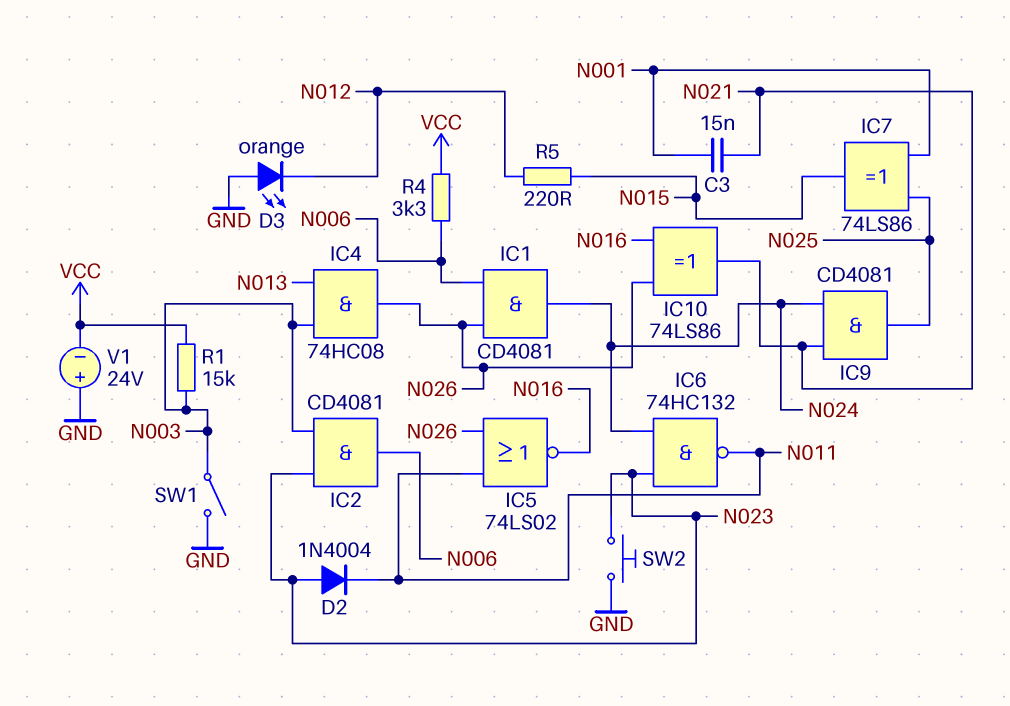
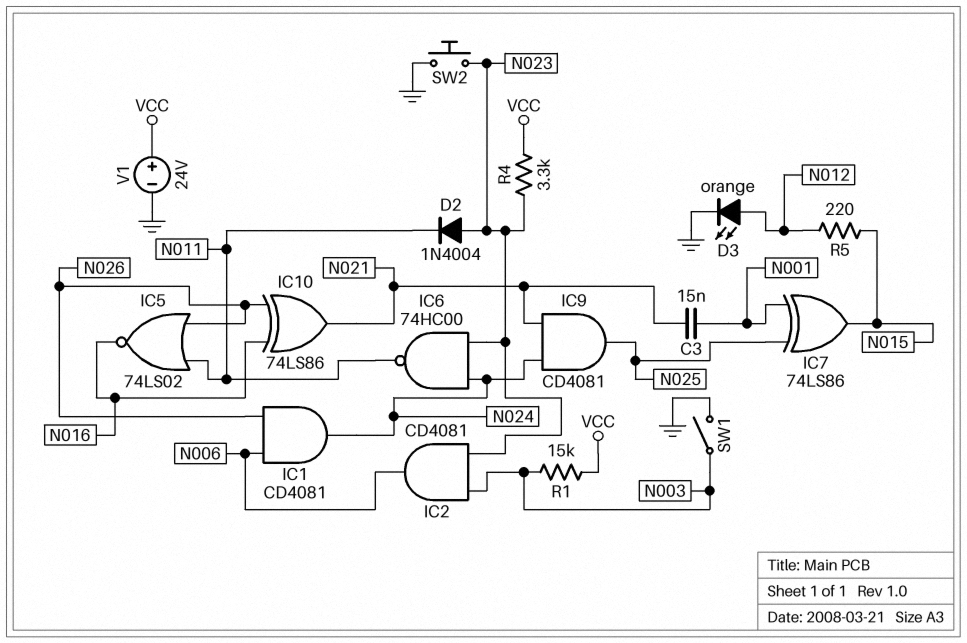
D3: LED orange (A GND, K N012) -> LED orange (A N012, K GND)
IC4: AND 74HC08 (in N003, in N013, out N026) -> none
IC6: NAND 74HC132 (in N023, in N024, out N011) -> NAND 74HC00 (in N023, in N024, out N011)
R4: 3.3k (N006, VCC) -> 3.3k (N023, VCC)
V1: 24V (plus GND, minus VCC) -> 24V (plus VCC, minus GND)

